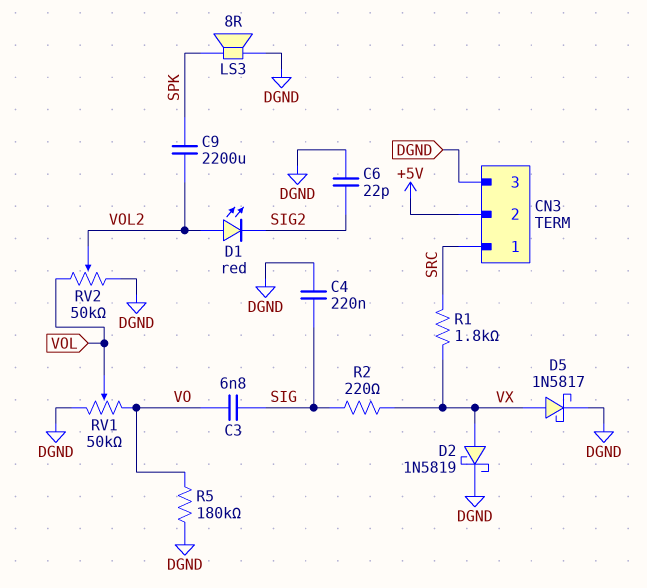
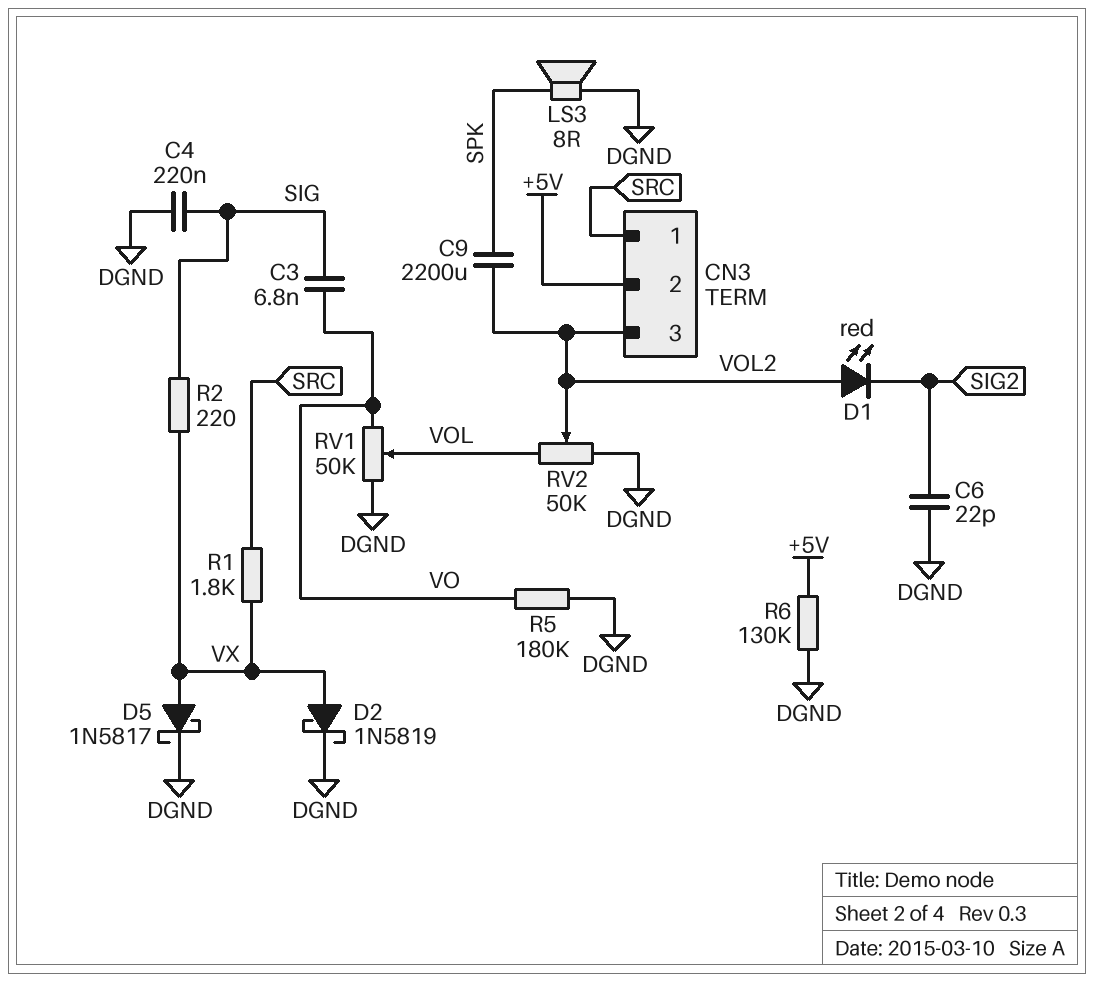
CN3 pin 3: DGND -> VOL2
R6: none -> 130k (+5V, DGND)

